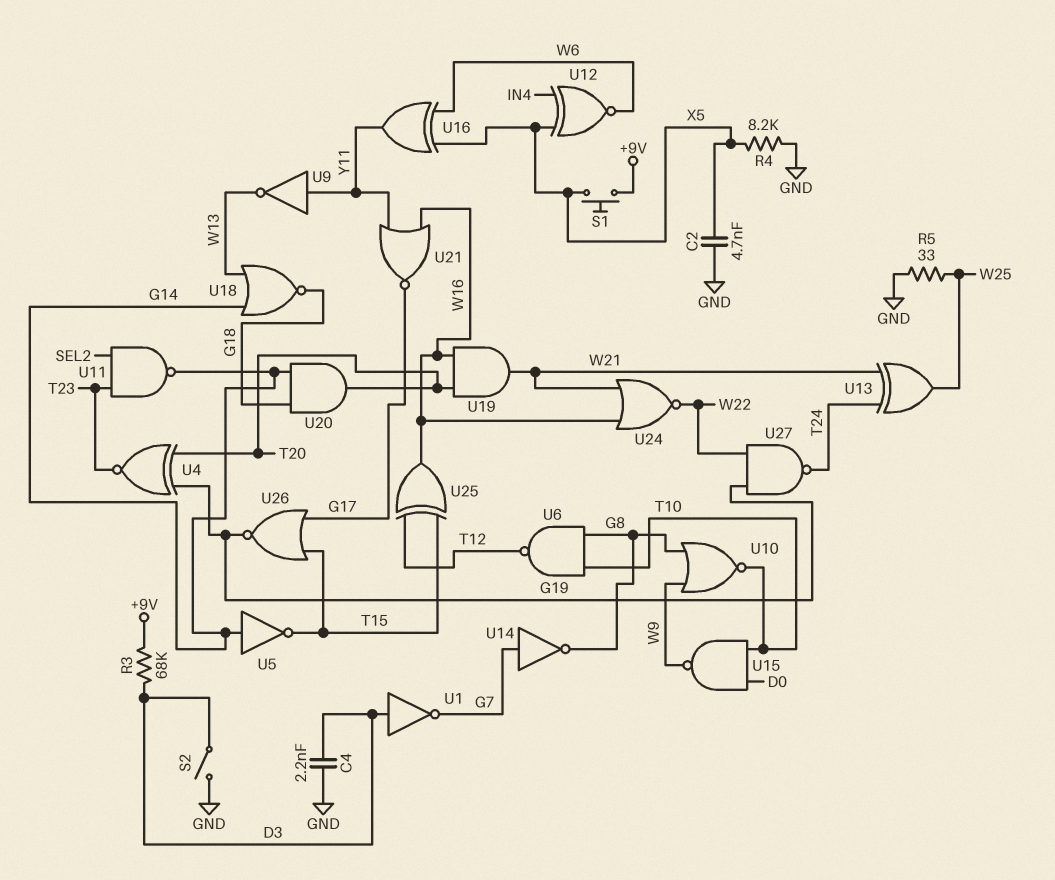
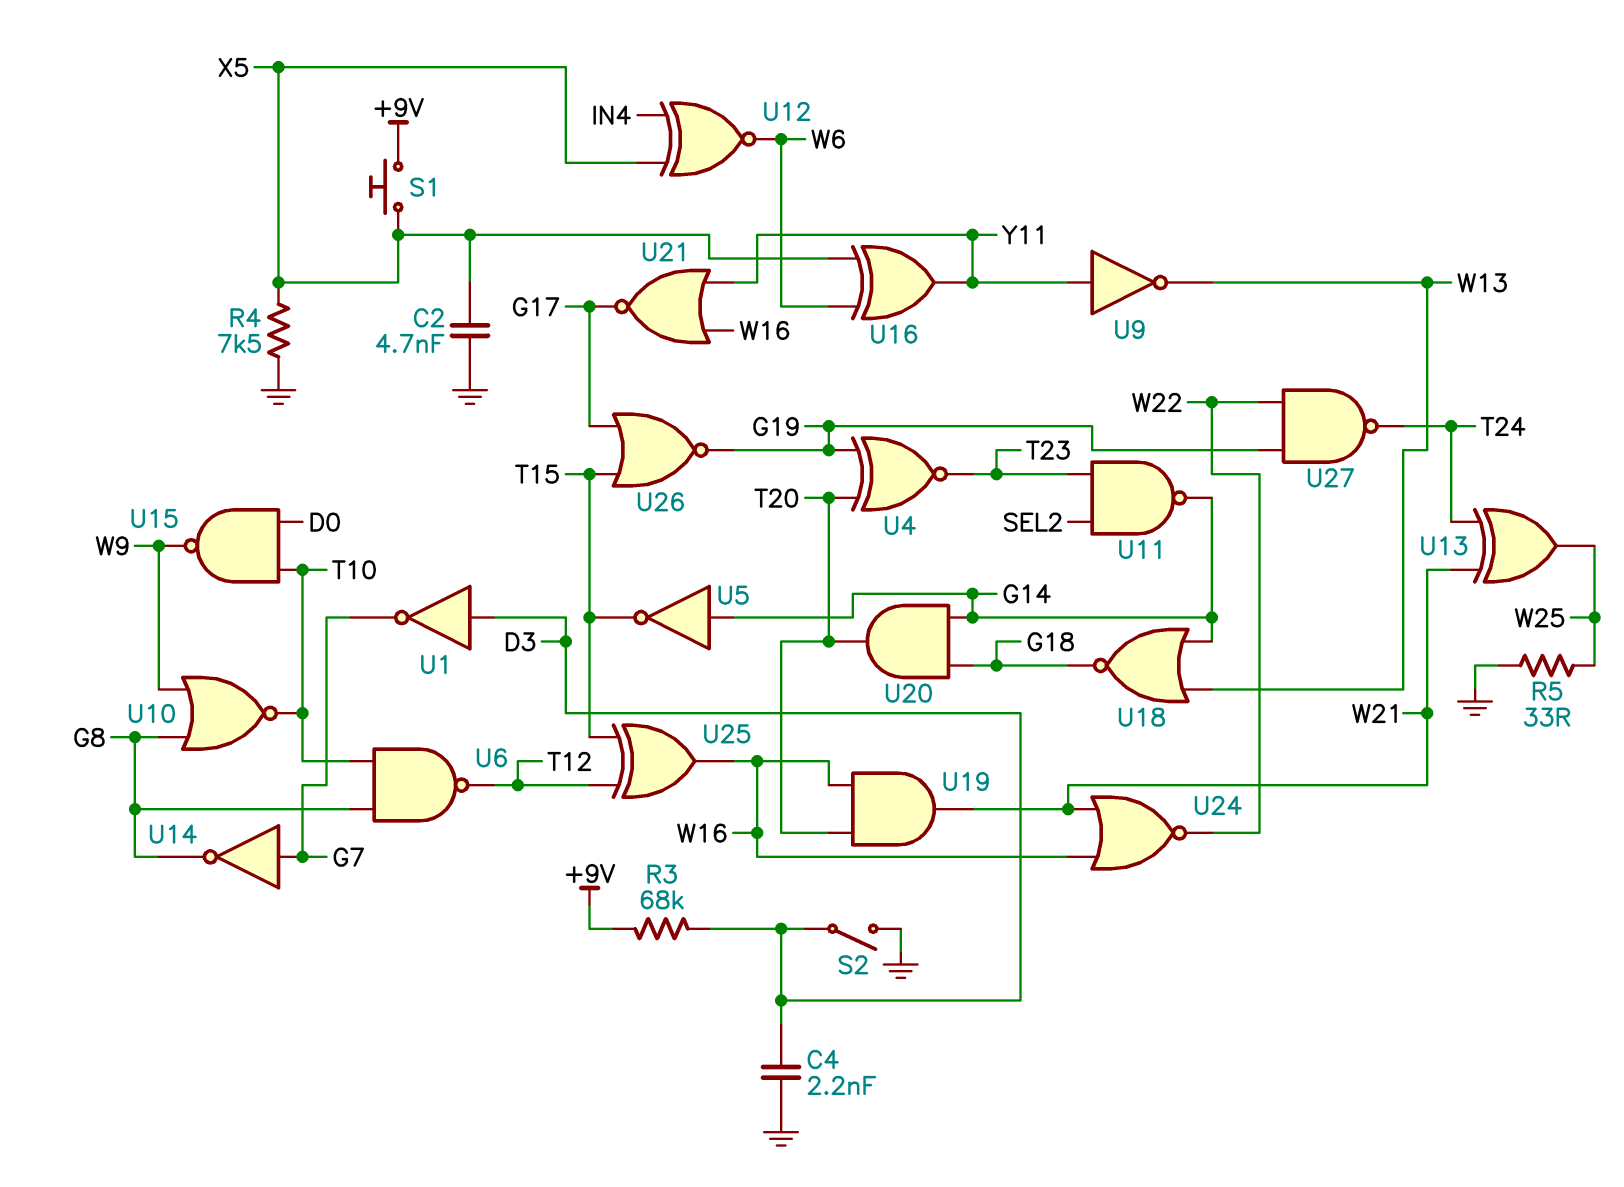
R4: 8.2k (GND, X5) -> 7.5k (GND, X5)

